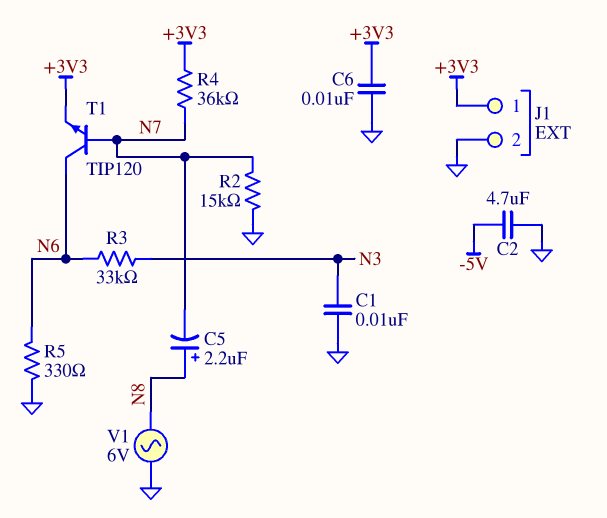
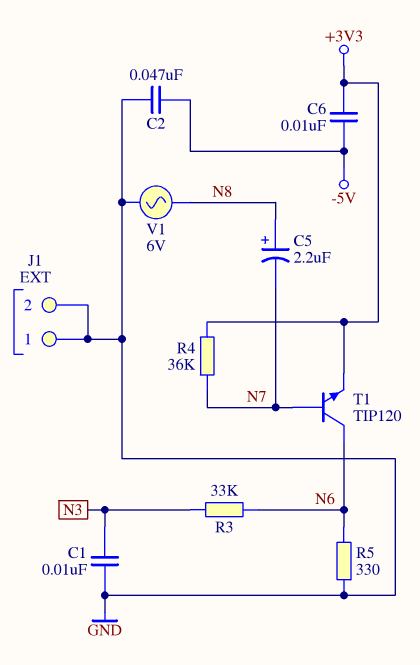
C2: 4.7uF (-5V, GND) -> 47nF (-5V, GND)
C6: 10nF (+3V3, GND) -> 10nF (+3V3, -5V)
J1 pin 1: +3V3 -> GND
R2: 15k (GND, N7) -> none

